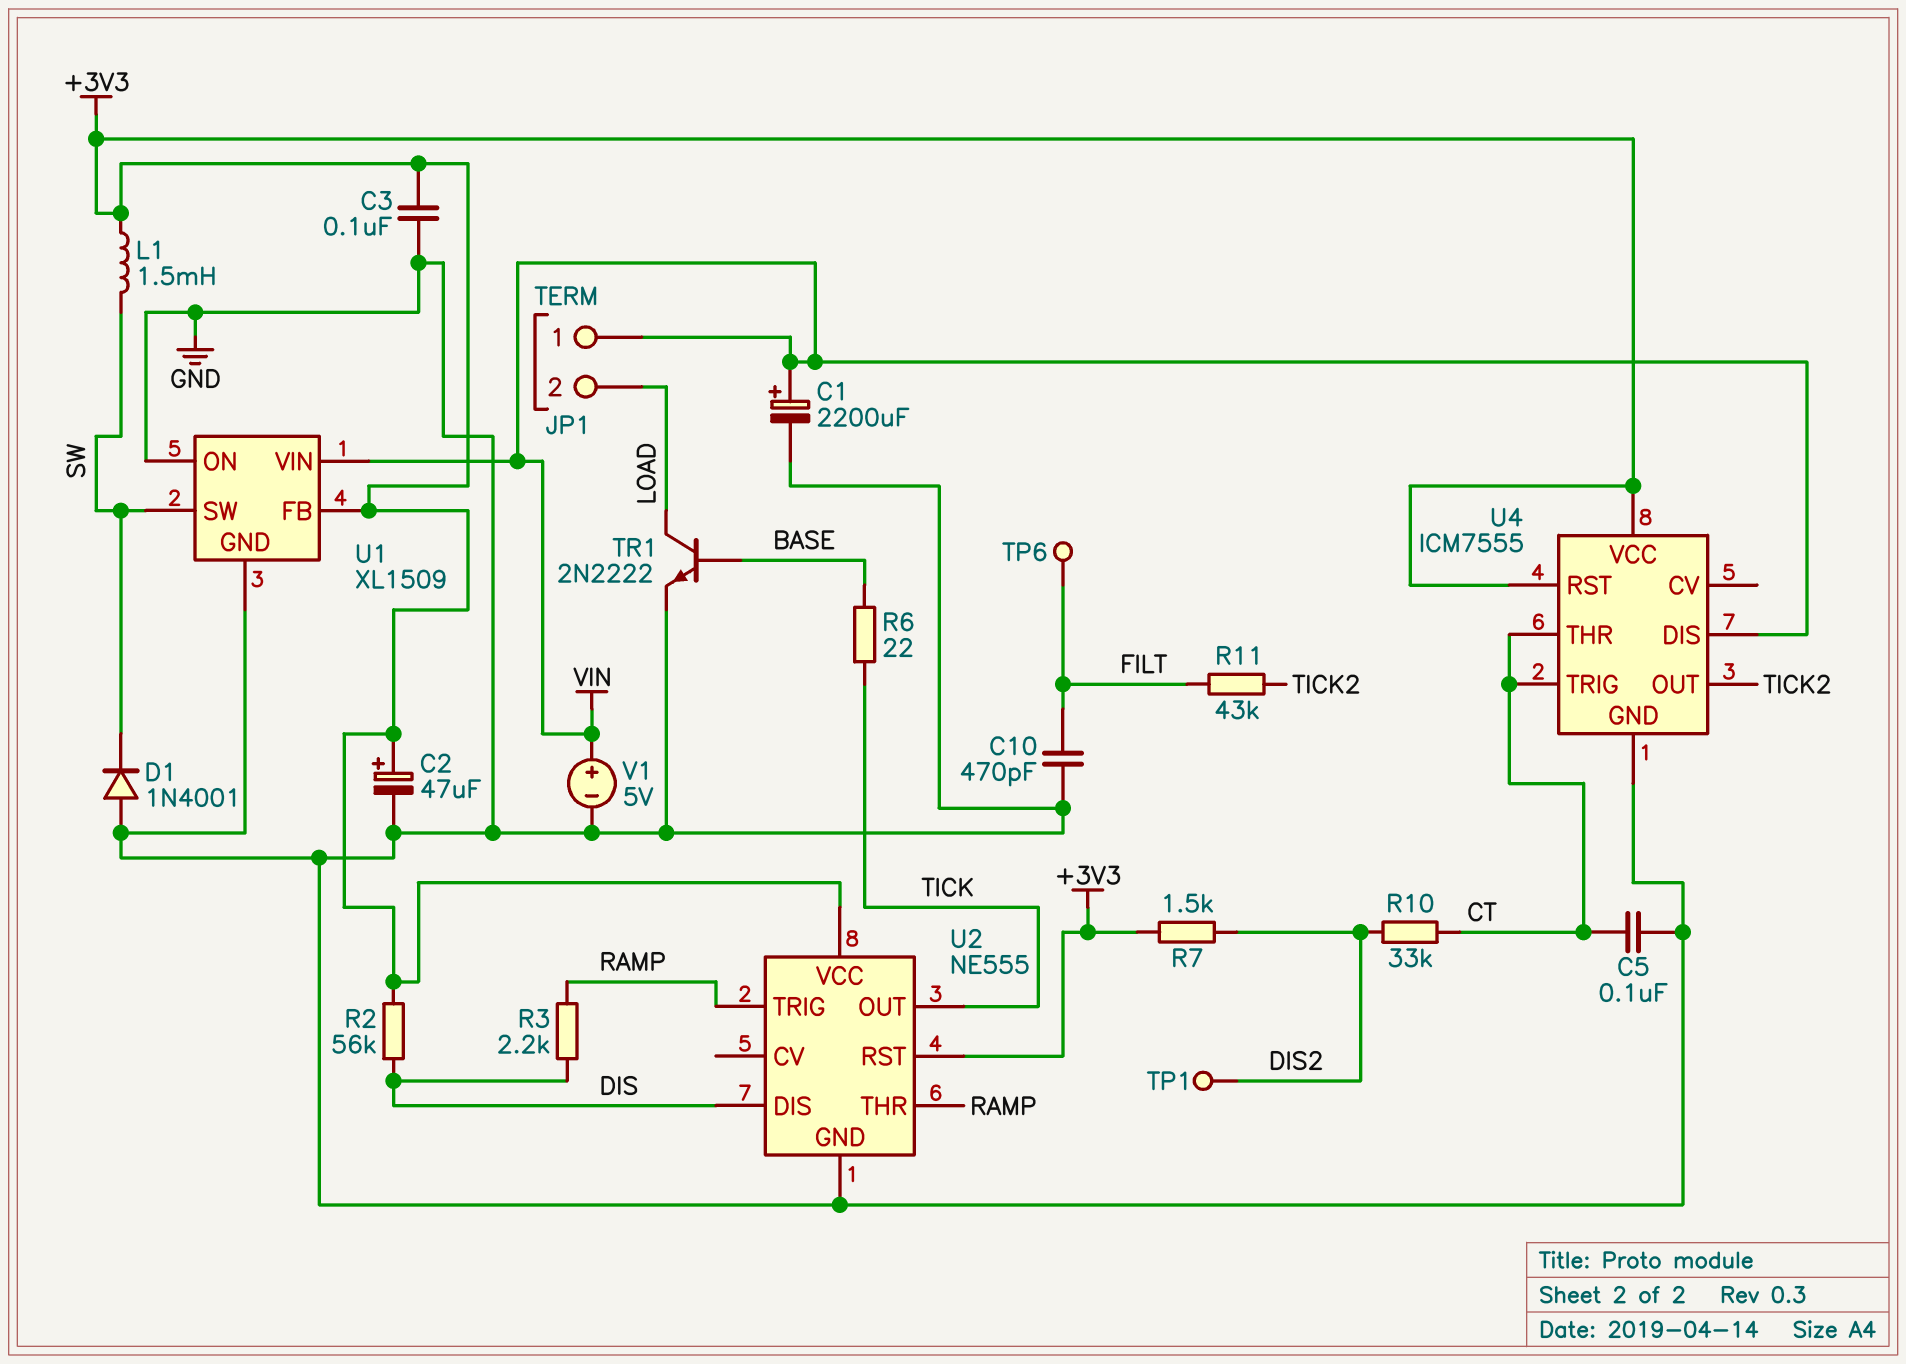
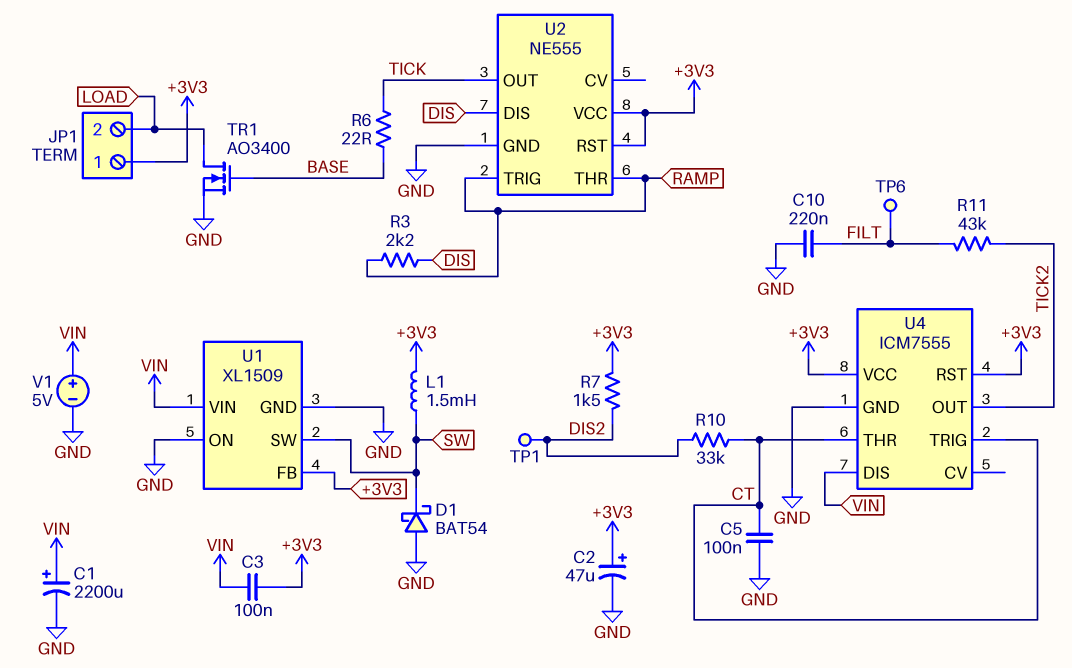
C3: 100nF (+3V3, GND) -> 100nF (+3V3, VIN)
C10: 470pF (FILT, GND) -> 220nF (FILT, GND)
D1: diode 1N4001 (A GND, K SW) -> schottky BAT54 (A GND, K SW)
JP1 pin 1: VIN -> +3V3
R2: 56k (+3V3, DIS) -> none
TR1: NPN 2N2222 (B BASE, C LOAD, E GND) -> NMOS AO3400 (G BASE, D LOAD, S GND)

